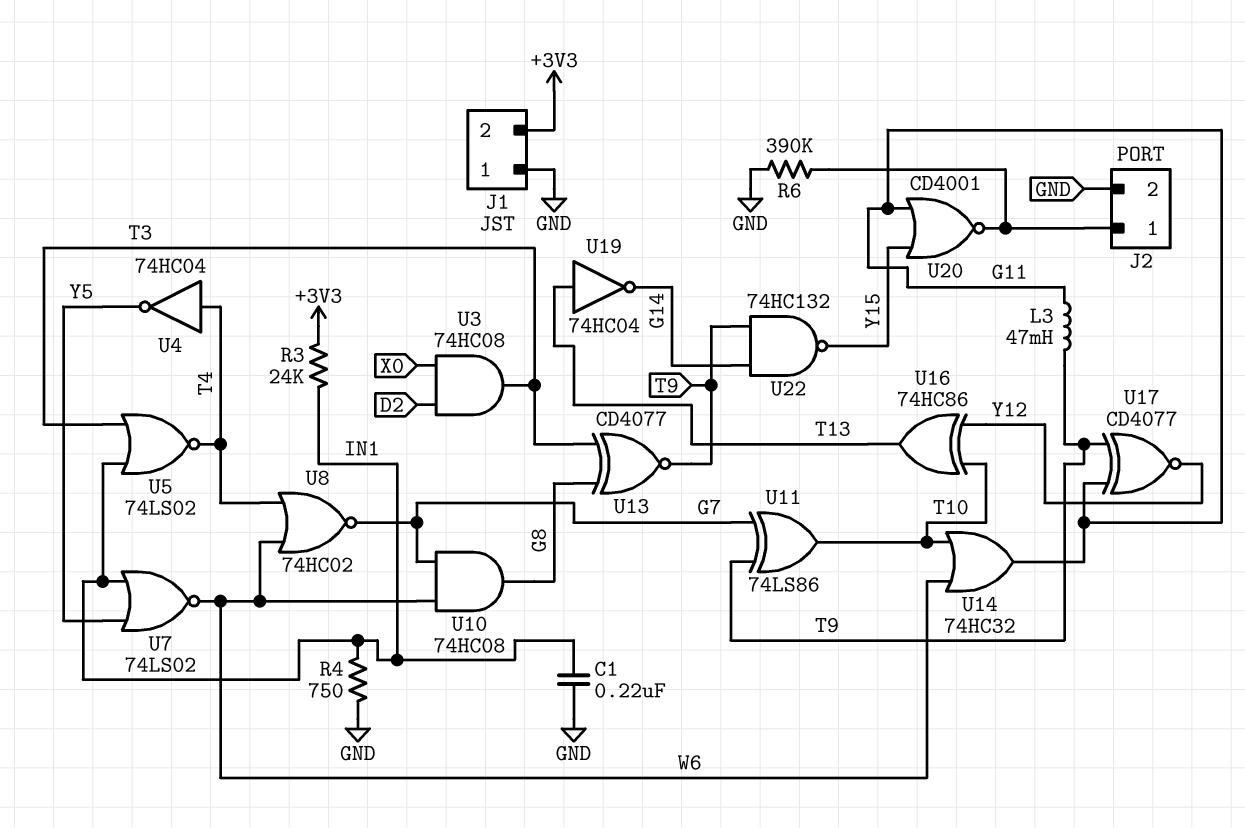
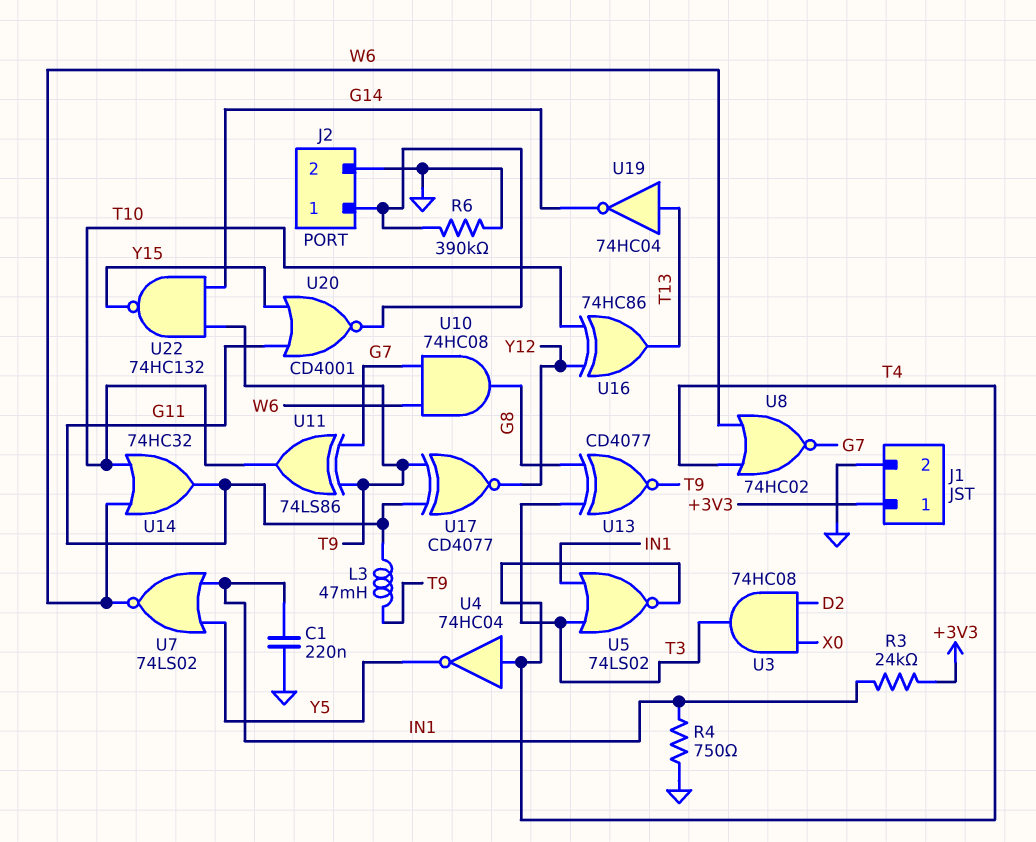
J1 pin 1: GND -> +3V3
J1 pin 2: +3V3 -> GND

